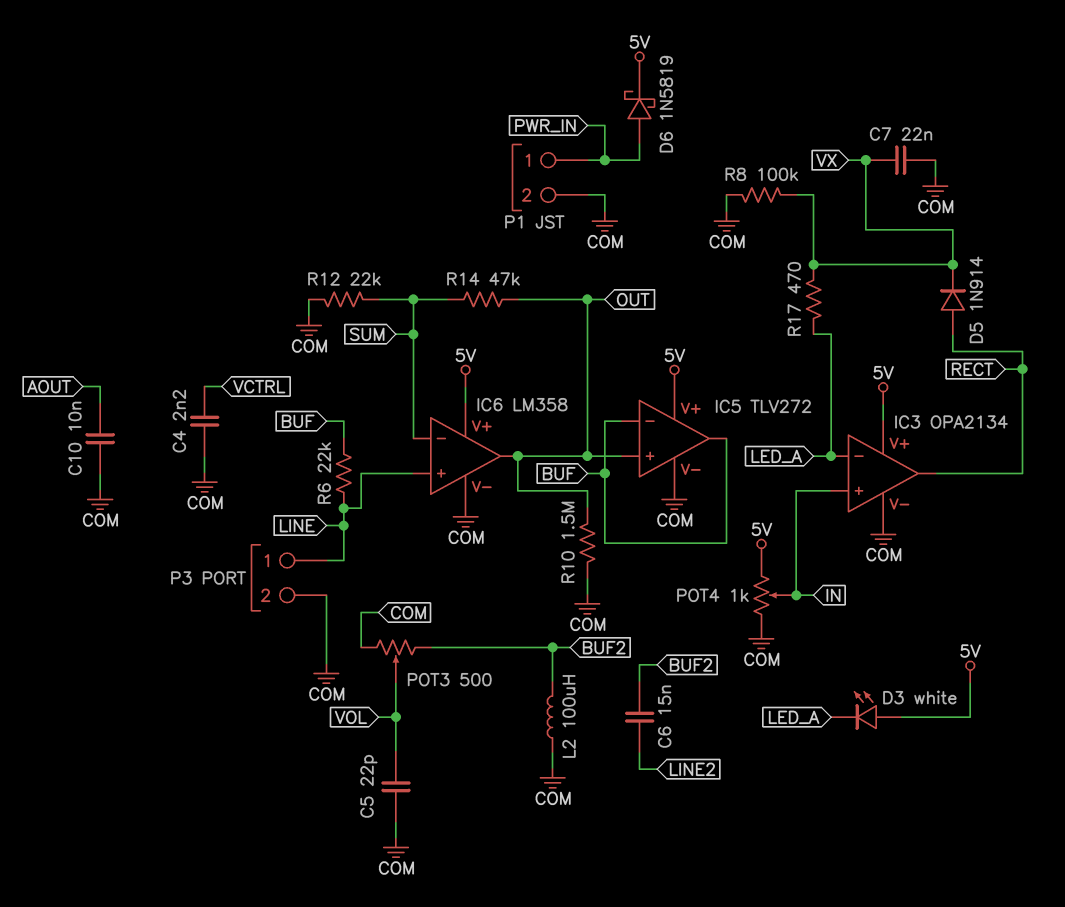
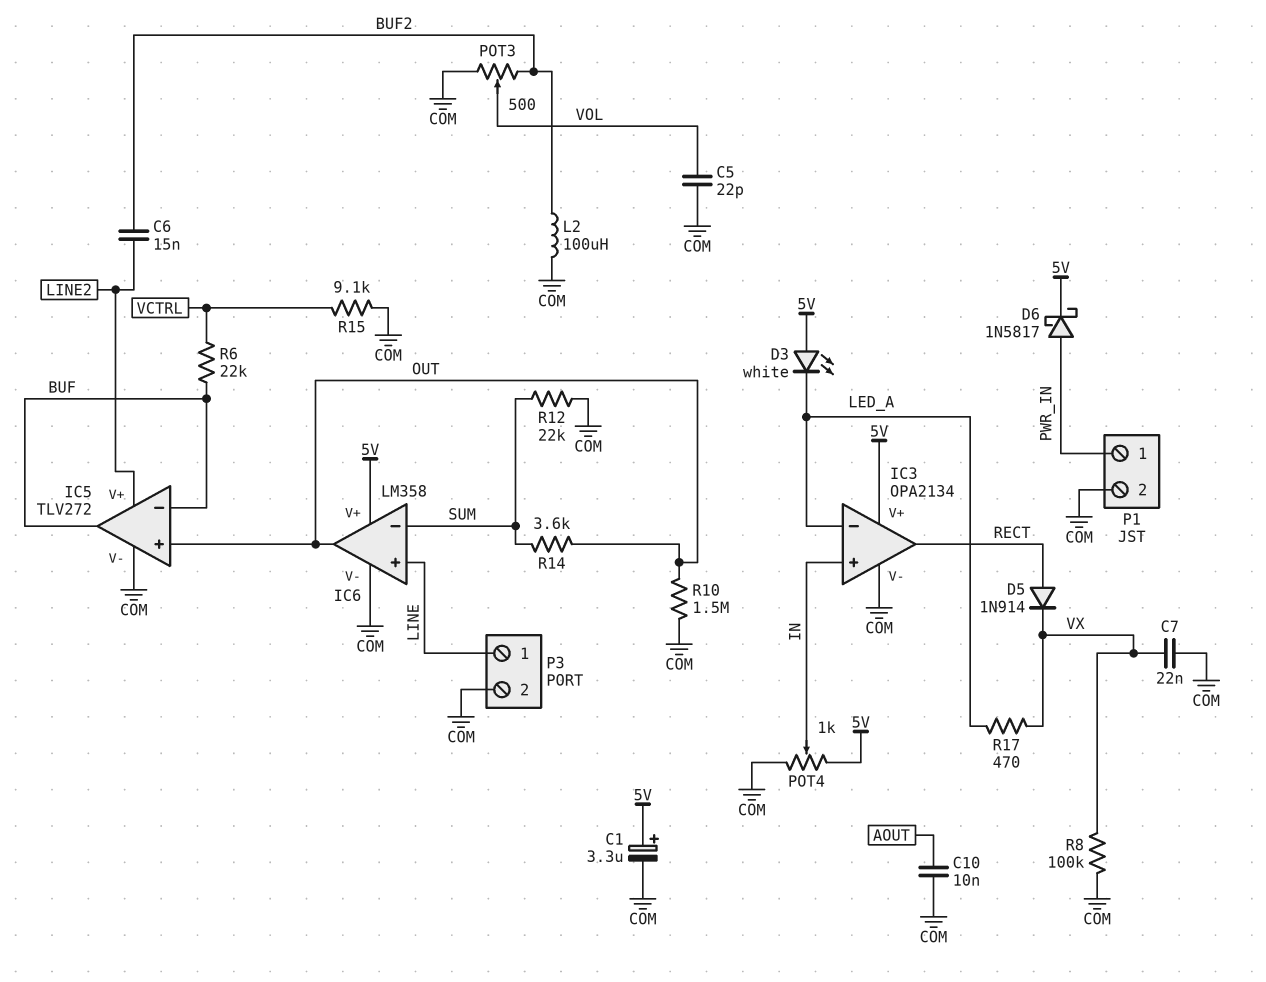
C1: none -> 3.3uF (plus 5V, minus COM)
C4: 2.2nF (COM, VCTRL) -> none
D6: schottky 1N5819 (A PWR_IN, K 5V) -> schottky 1N5817 (A PWR_IN, K 5V)
IC5 pin V+: 5V -> LINE2
R6: 22k (BUF, LINE) -> 22k (BUF, VCTRL)
R14: 47k (OUT, SUM) -> 3.6k (OUT, SUM)
R15: none -> 9.1k (COM, VCTRL)

